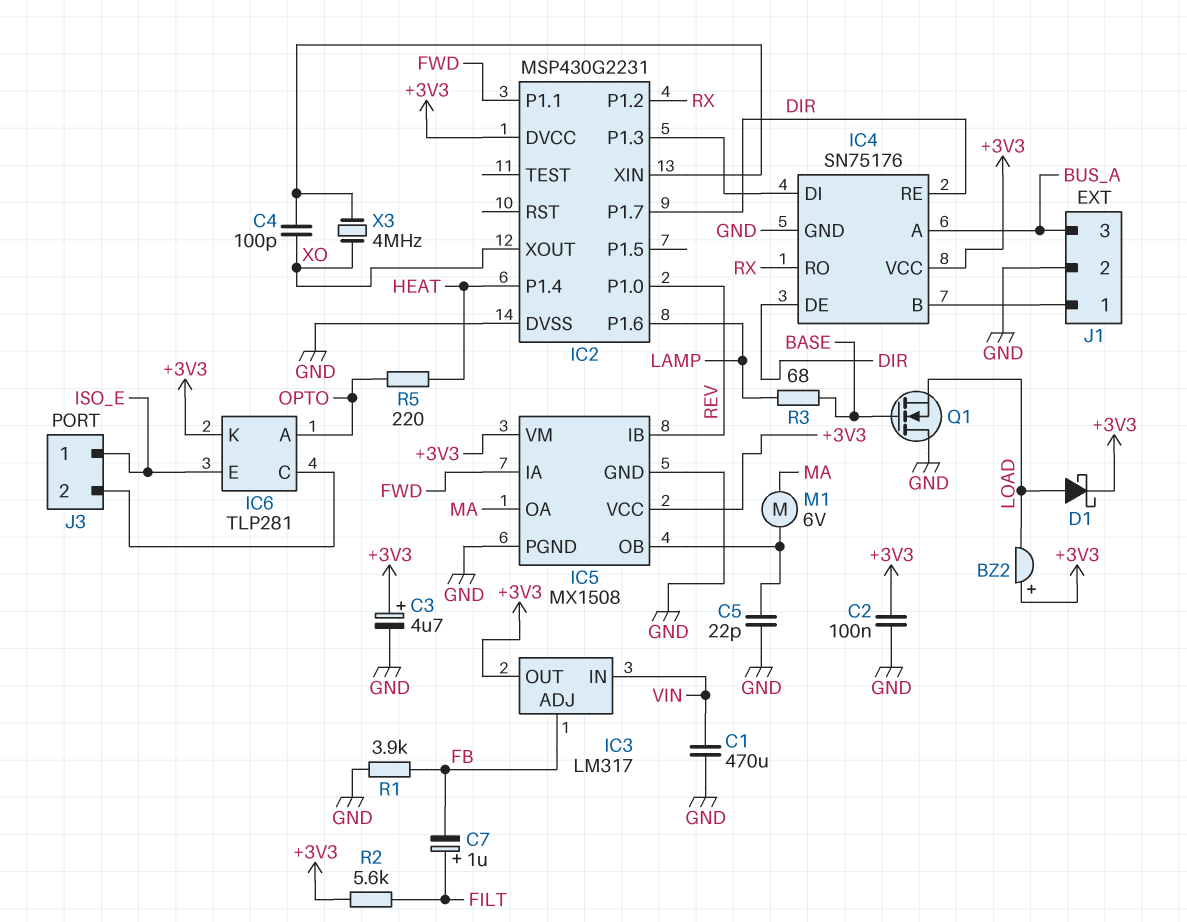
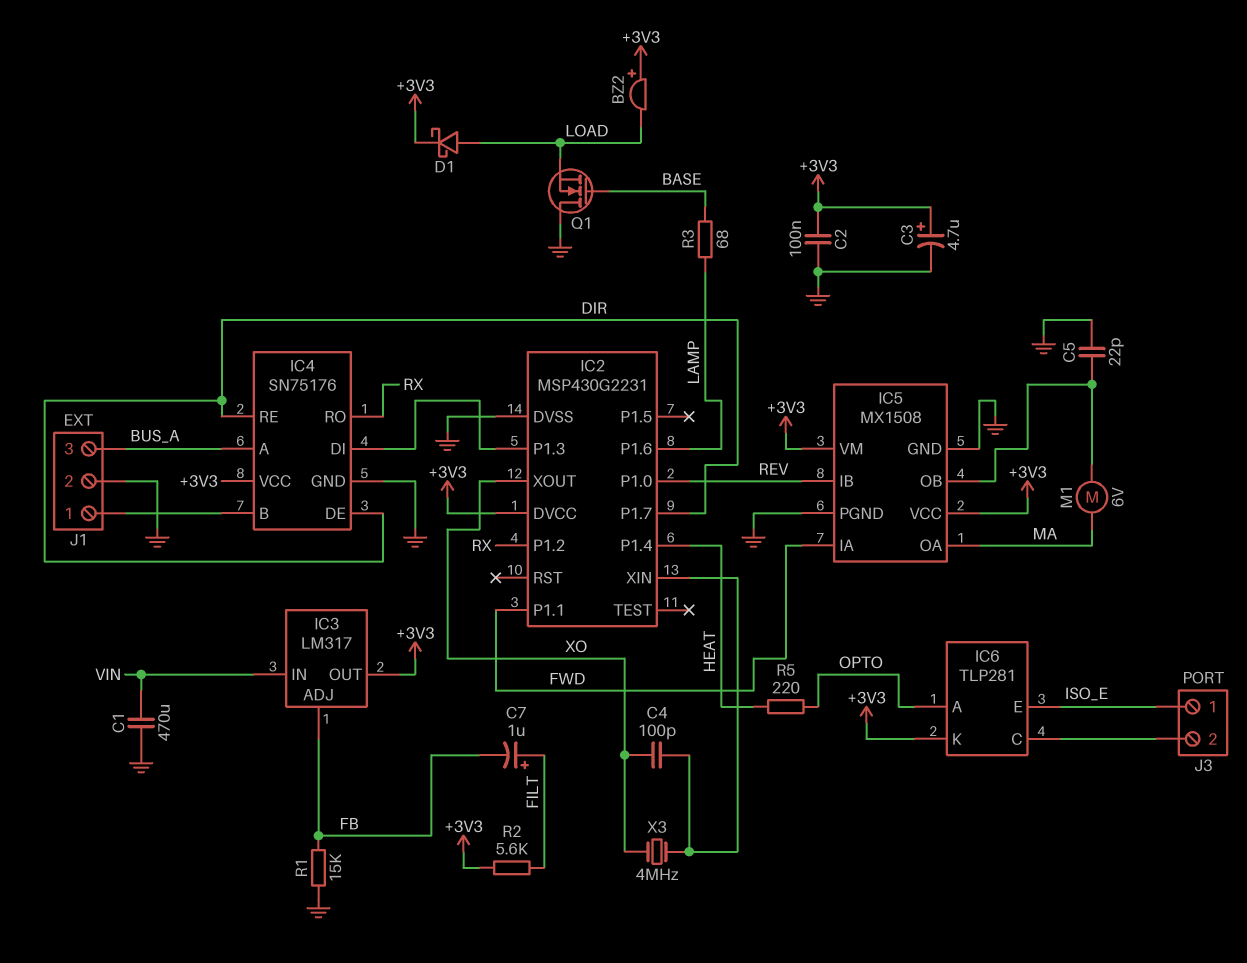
R1: 3.9k (FB, GND) -> 15k (FB, GND)

